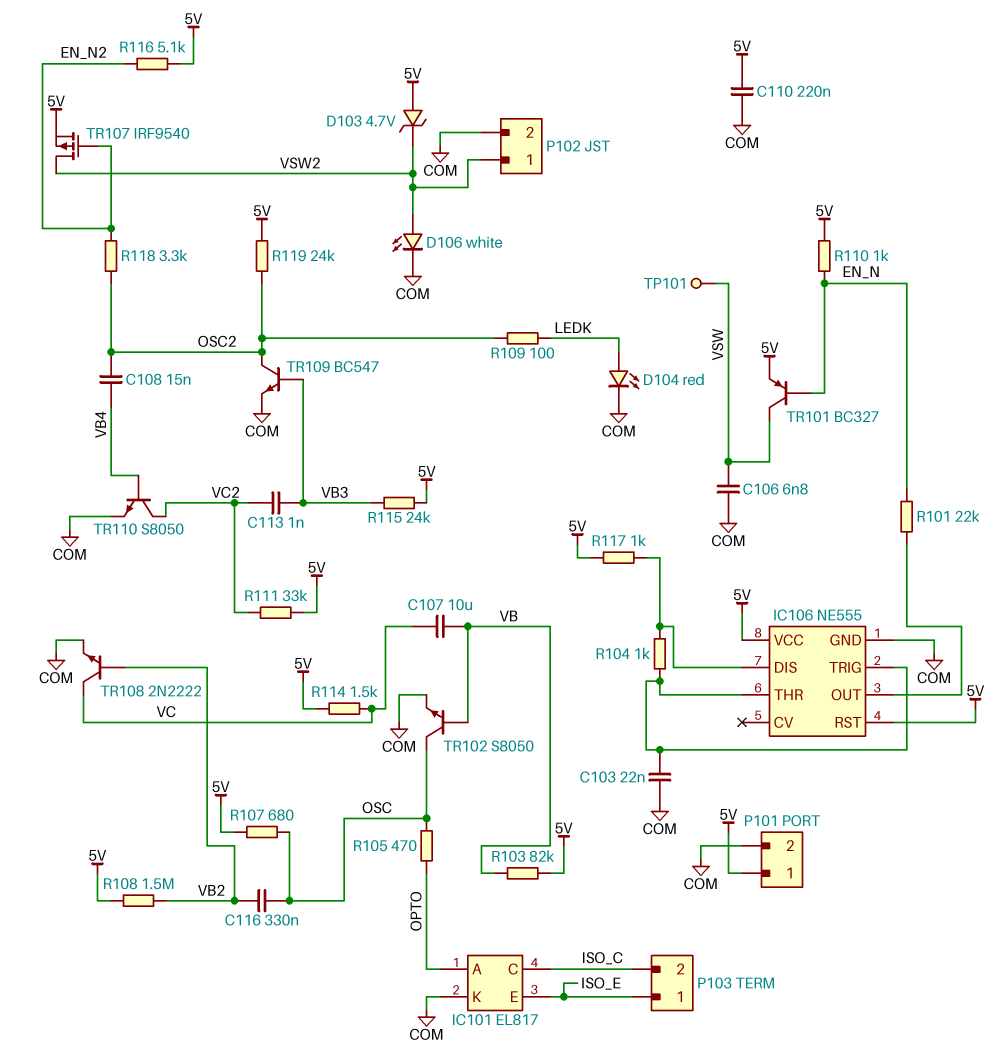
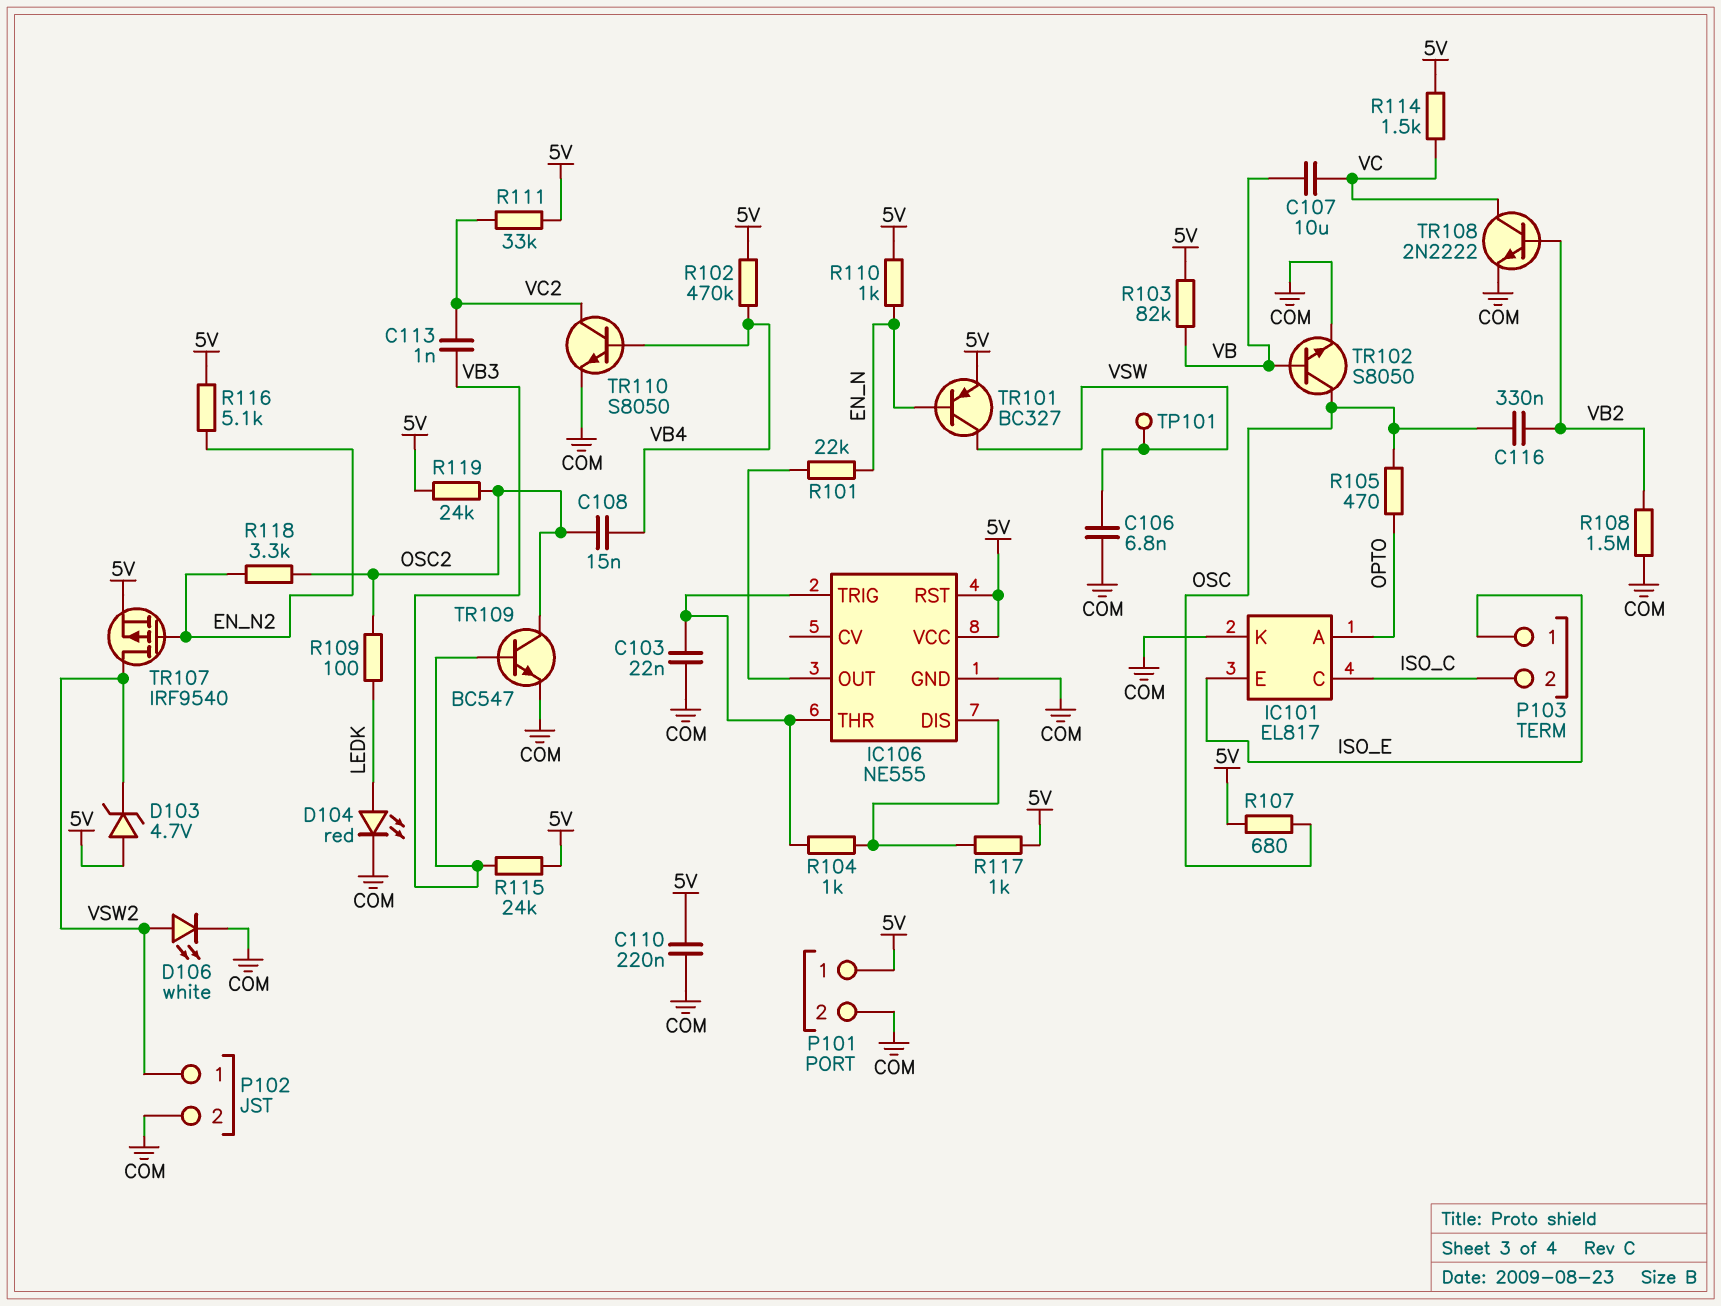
R102: none -> 470k (5V, VB4)
R108: 1.5M (5V, VB2) -> 1.5M (COM, VB2)

